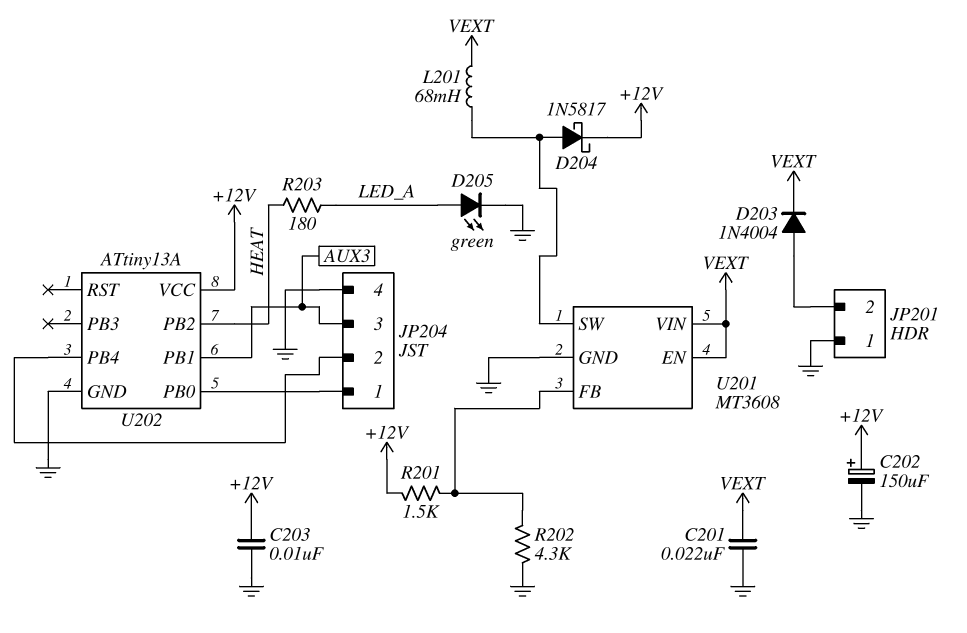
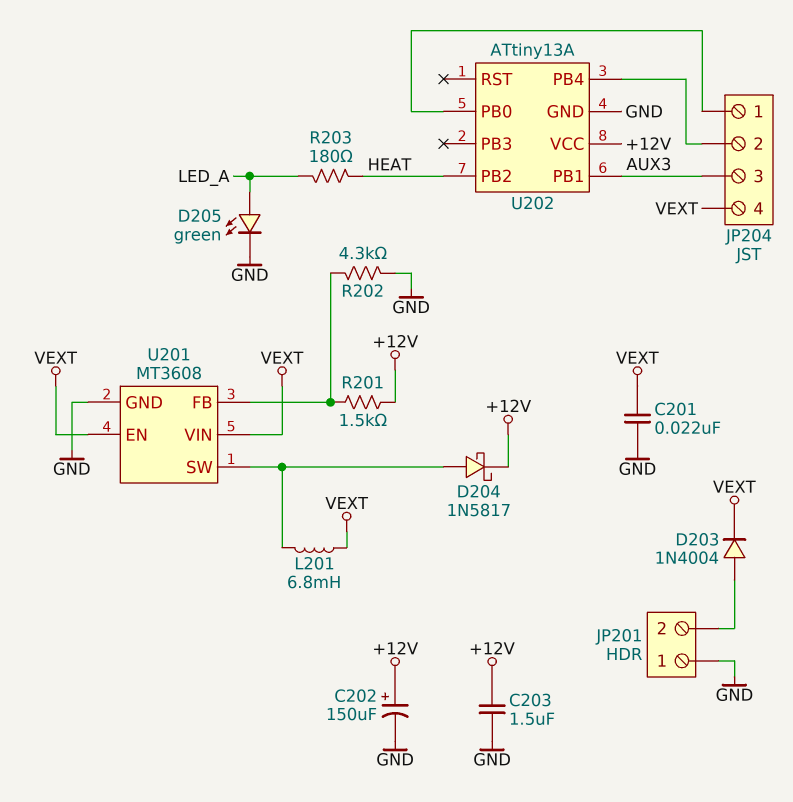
C203: 10nF (+12V, GND) -> 1.5uF (+12V, GND)
JP204 pin 4: GND -> VEXT
L201: 68mH (U201/SW, VEXT) -> 6.8mH (U201/SW, VEXT)

